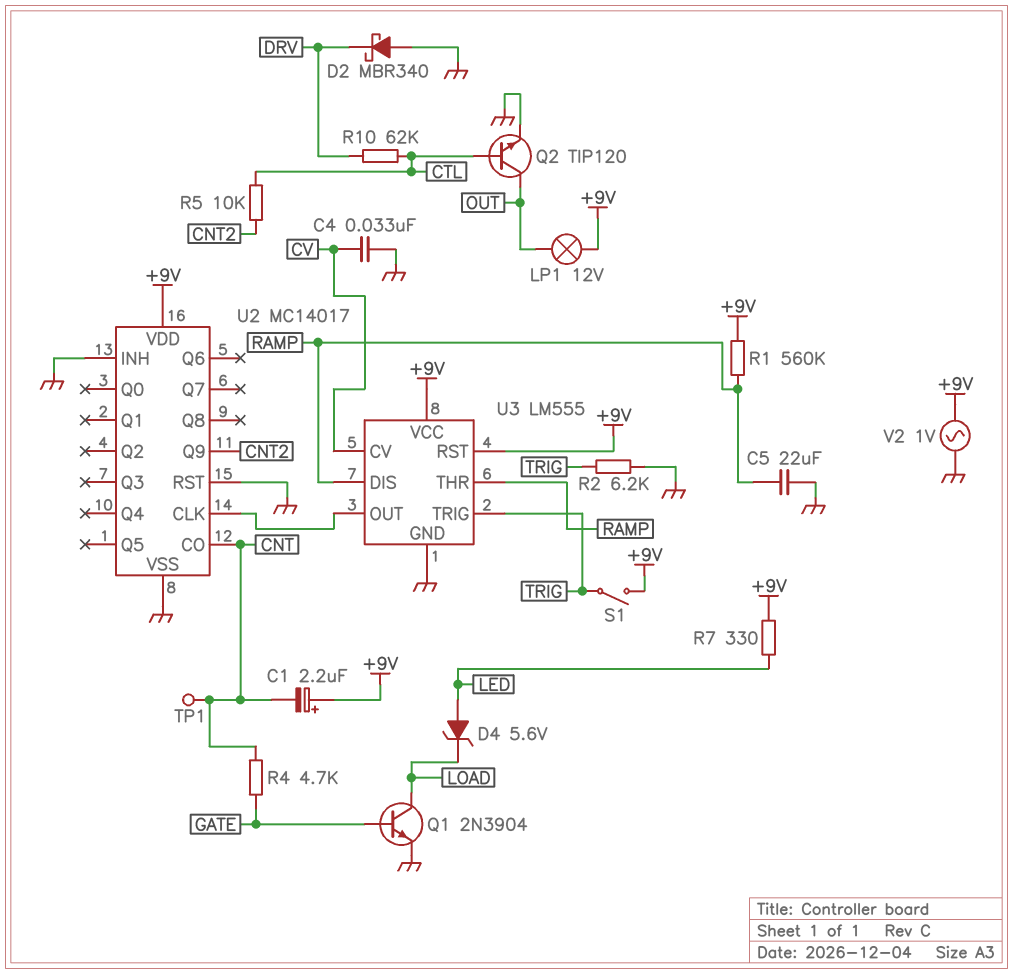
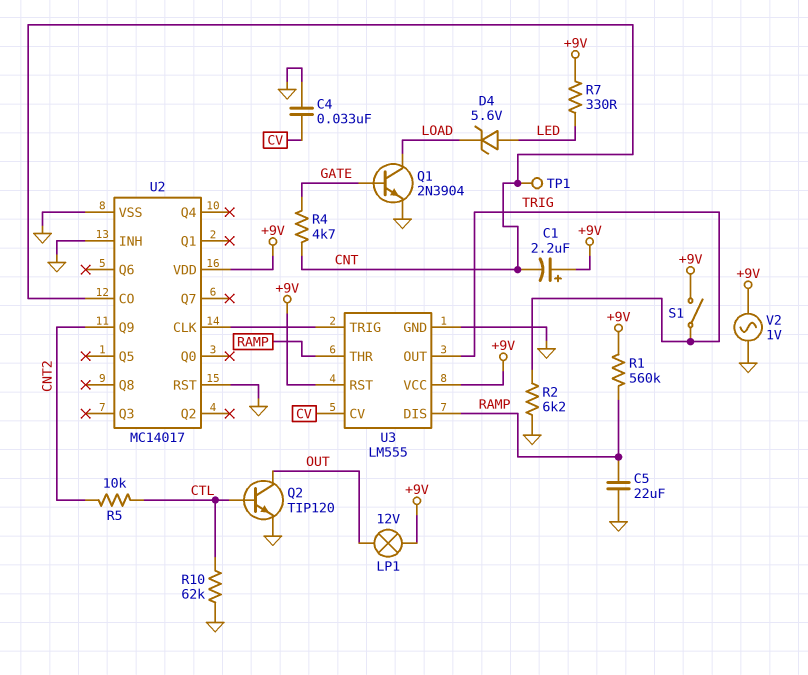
D2: schottky MBR340 (A GND, K DRV) -> none
R10: 62k (CTL, DRV) -> 62k (CTL, GND)
U3 pin OUT: U2/CLK -> TRIG
U3 pin TRIG: TRIG -> U2/CLK

